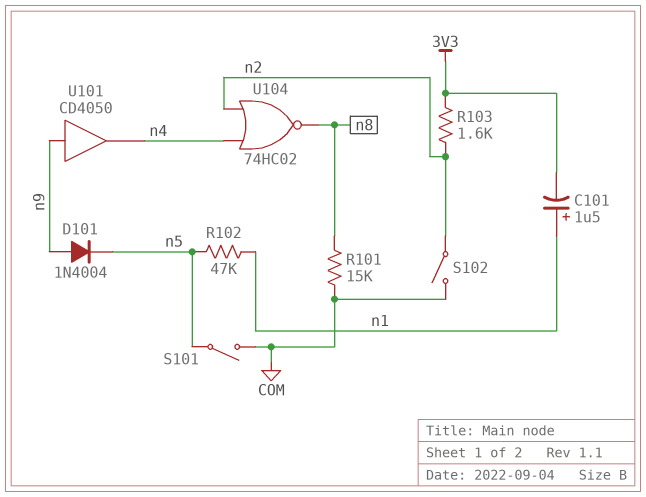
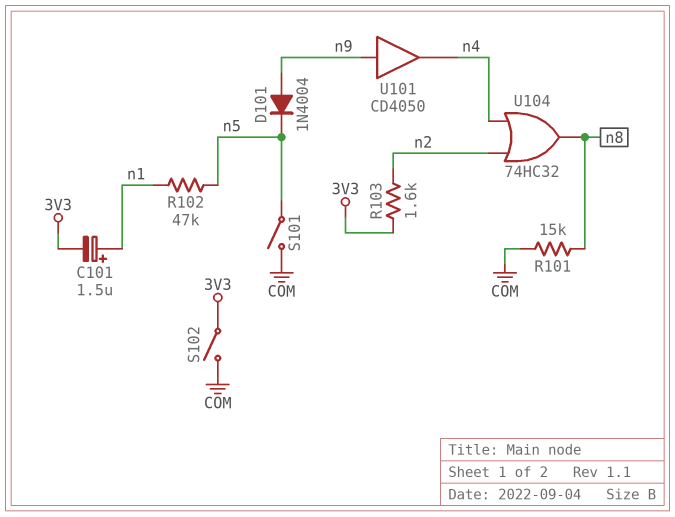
S102: switch (COM, n2) -> switch (3V3, COM)
U104: NOR 74HC02 (in n2, in n4, out n8) -> OR 74HC32 (in n2, in n4, out n8)

